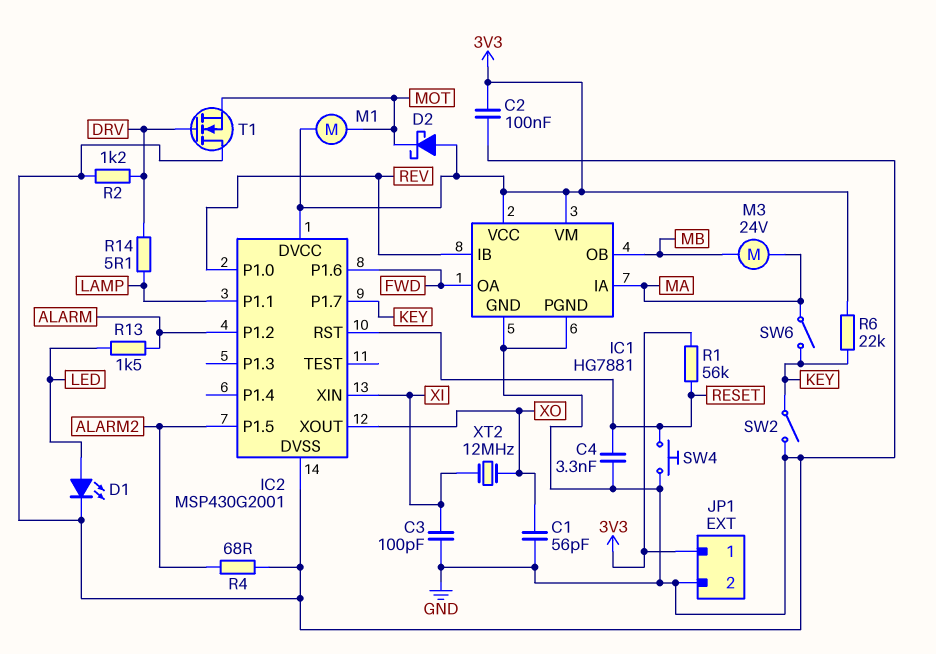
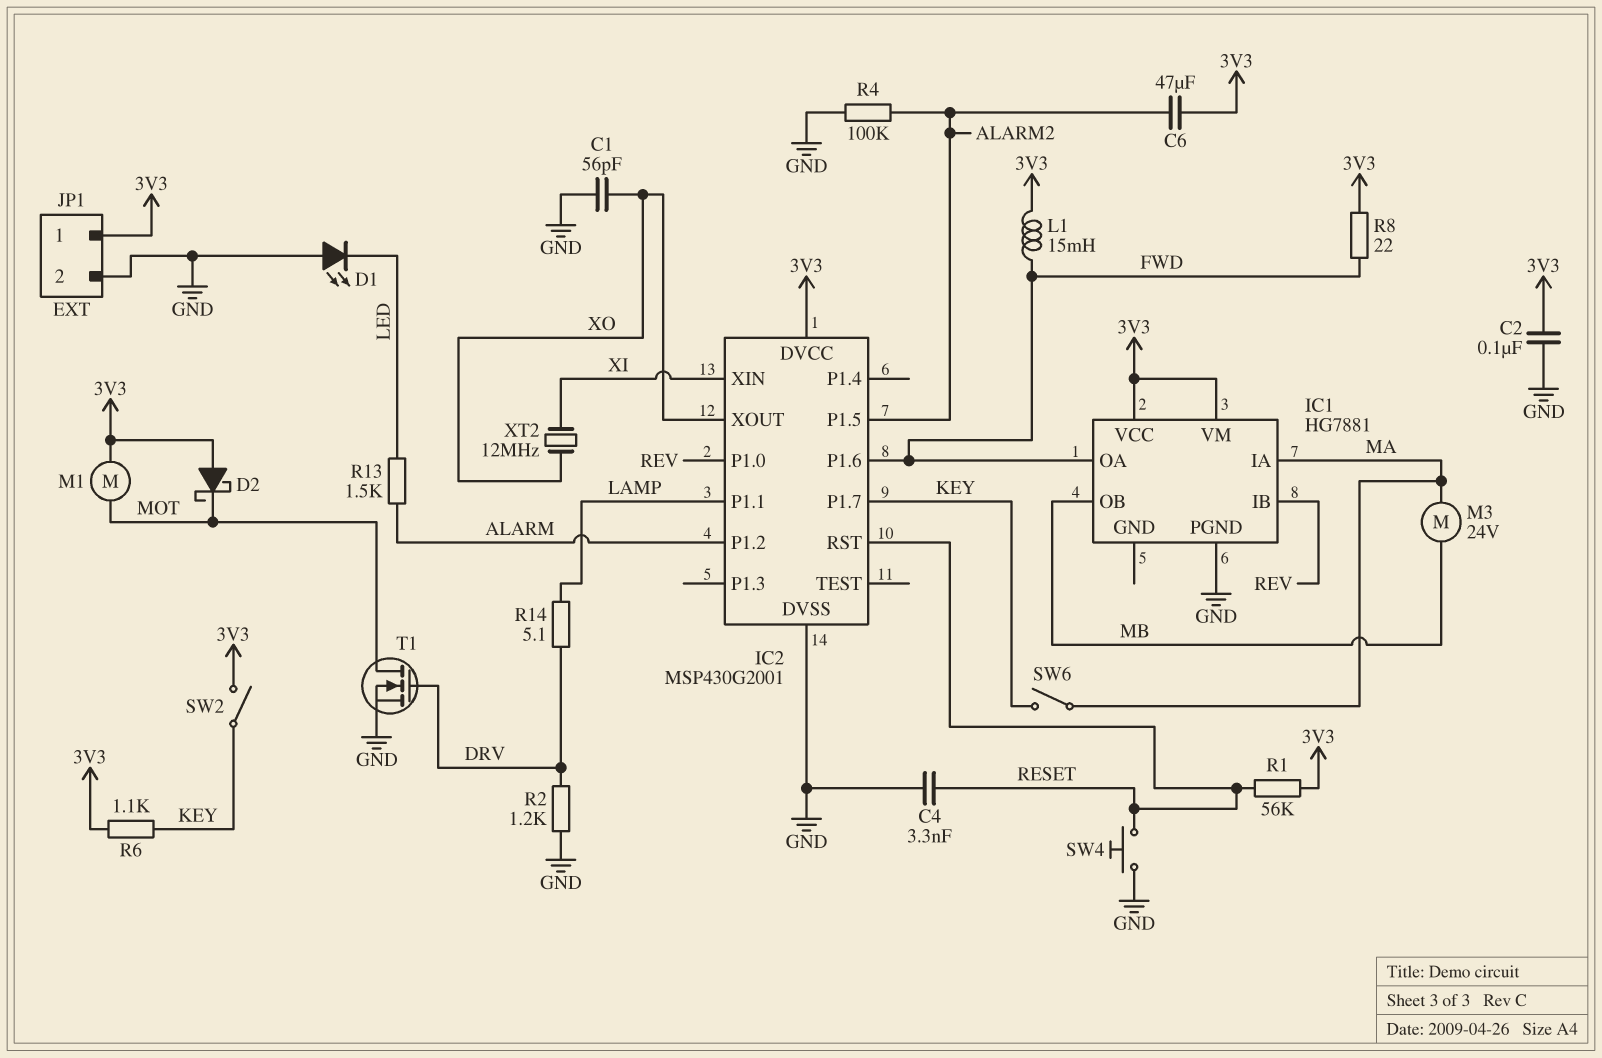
C3: 100pF (GND, XI) -> none
C6: none -> 47uF (3V3, ALARM2)
D1: LED (A LED, K GND) -> LED (A GND, K LED)
IC1 pin GND: GND -> none
L1: none -> 15mH (3V3, FWD)
R4: 68 (ALARM2, GND) -> 100k (ALARM2, GND)
R6: 22k (3V3, KEY) -> 1.1k (3V3, KEY)
R8: none -> 22 (3V3, FWD)
SW2: switch (GND, KEY) -> switch (3V3, KEY)
T1: NMOS (G DRV, D GND, S MOT) -> NMOS (G DRV, D MOT, S GND)

